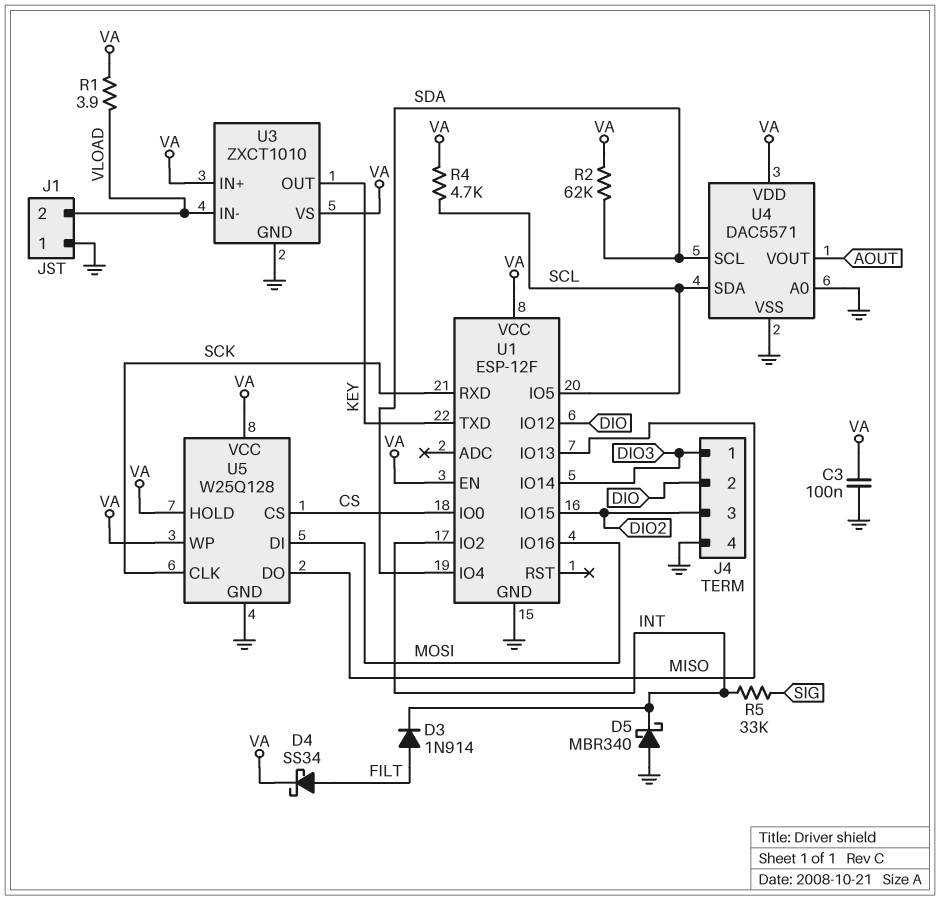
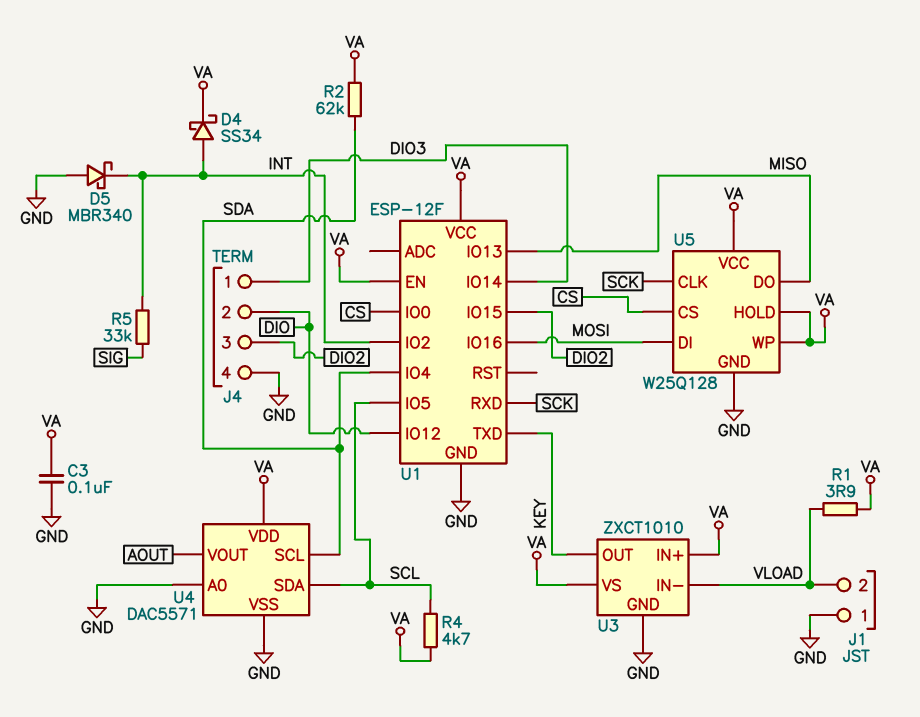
D3: diode 1N914 (A FILT, K INT) -> none
D4: schottky SS34 (A FILT, K VA) -> schottky SS34 (A INT, K VA)

